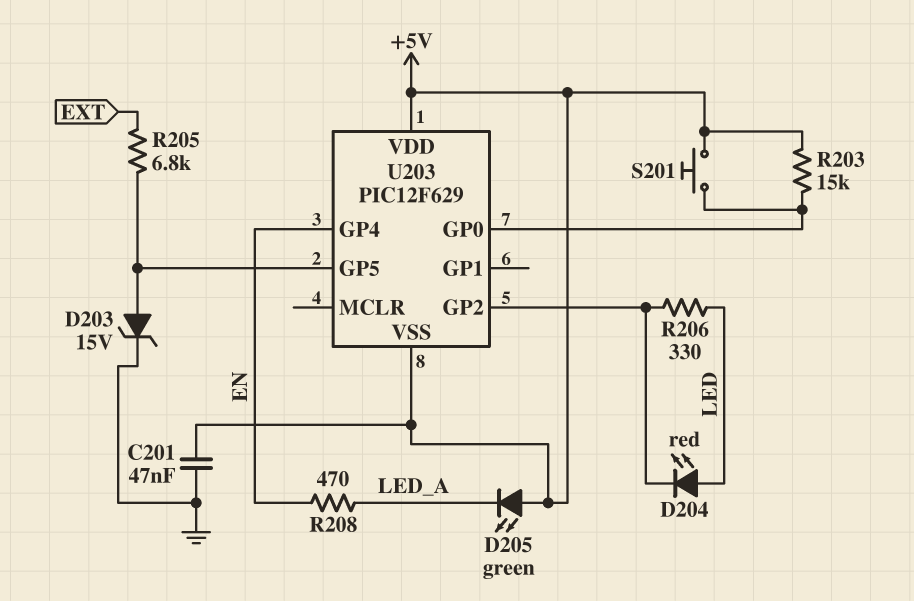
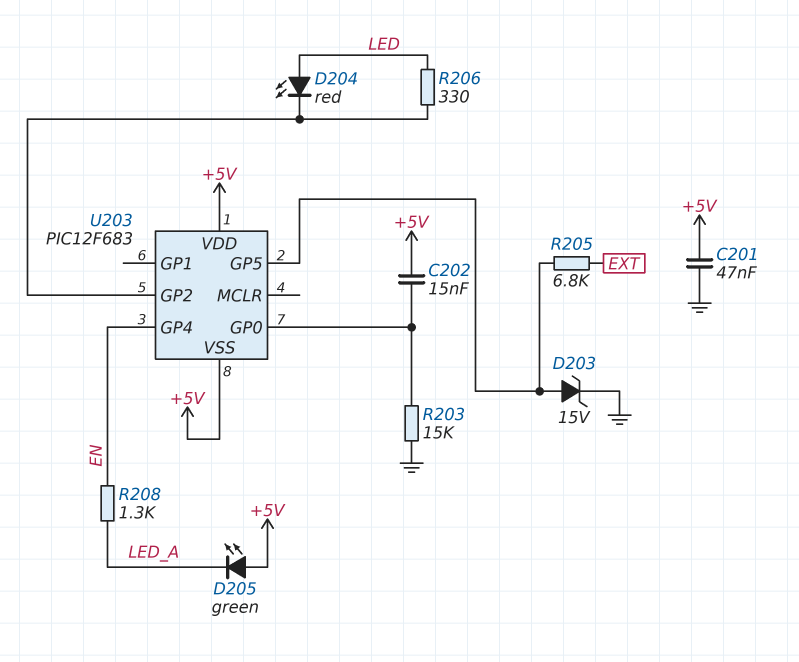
C202: none -> 15nF (+5V, U203/GP0)
R203: 15k (+5V, U203/GP0) -> 15k (GND, U203/GP0)
R208: 470 (EN, LED_A) -> 1.3k (EN, LED_A)
S201: button (+5V, U203/GP0) -> none
U203: PIC12F629 -> PIC12F683

